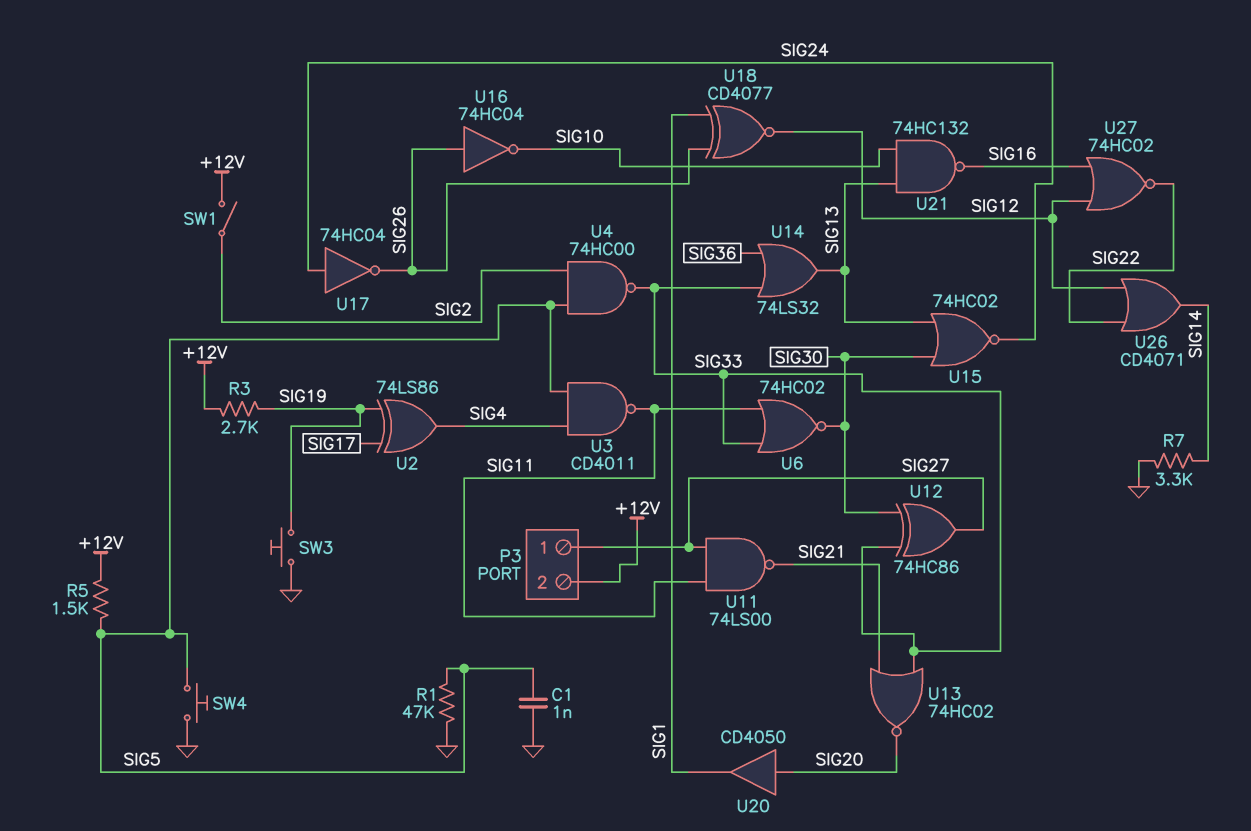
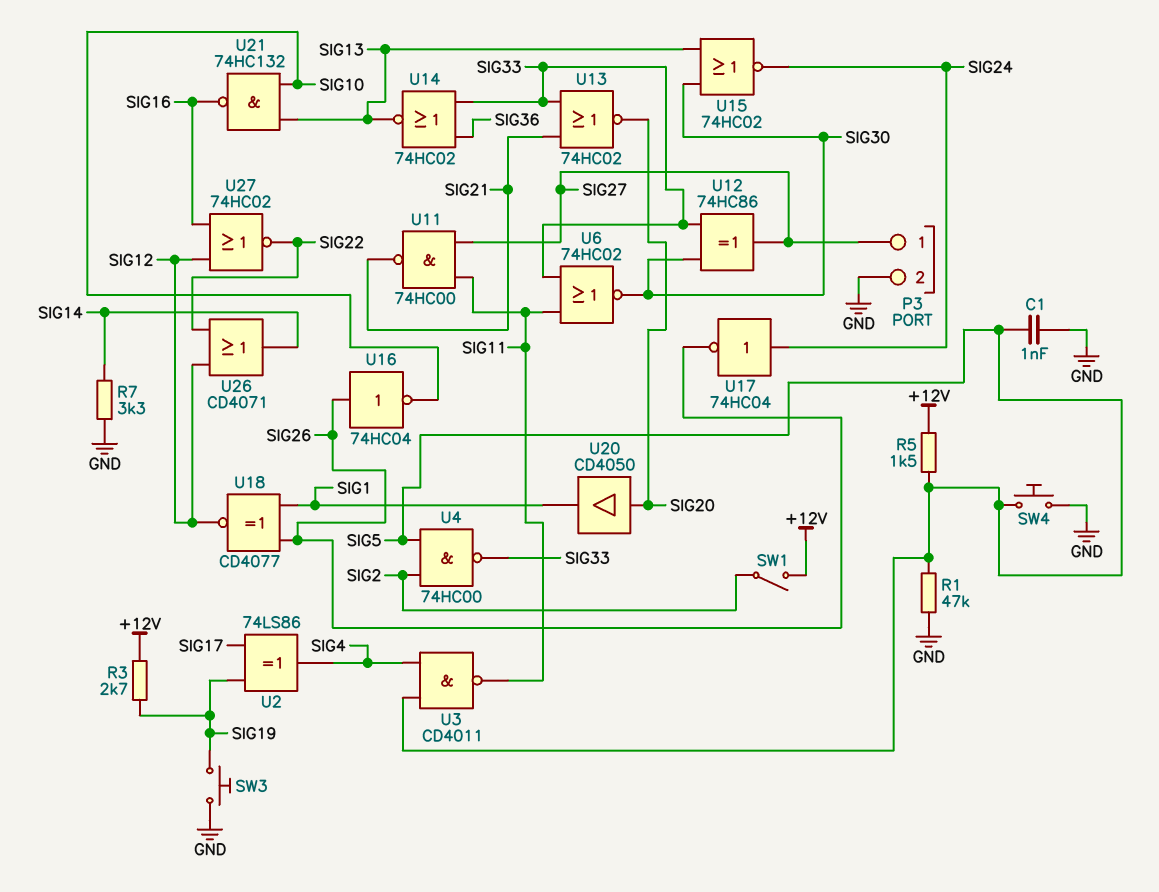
P3 pin 2: +12V -> GND
U11: NAND 74LS00 (in SIG11, in SIG27, out SIG21) -> NAND 74HC00 (in SIG11, in SIG27, out SIG21)
U14: OR 74LS32 (in SIG33, in SIG36, out SIG13) -> NOR 74HC02 (in SIG33, in SIG36, out SIG13)

